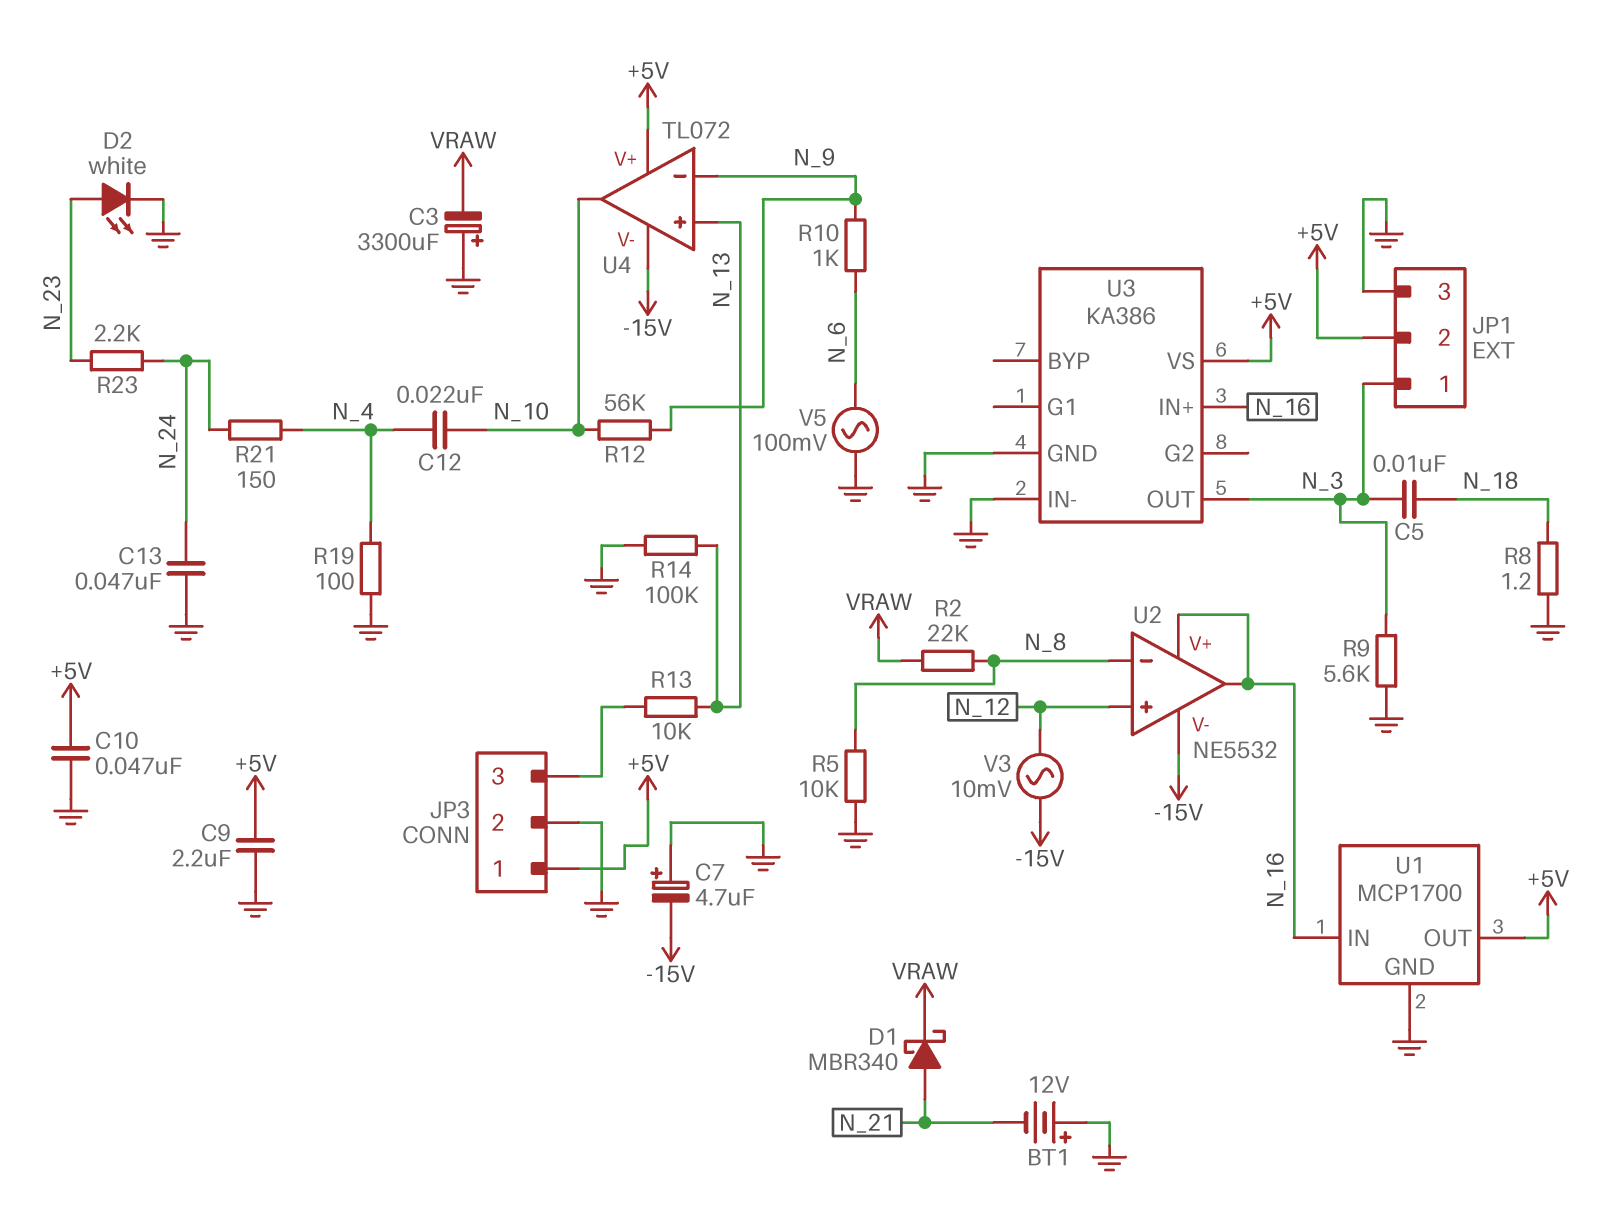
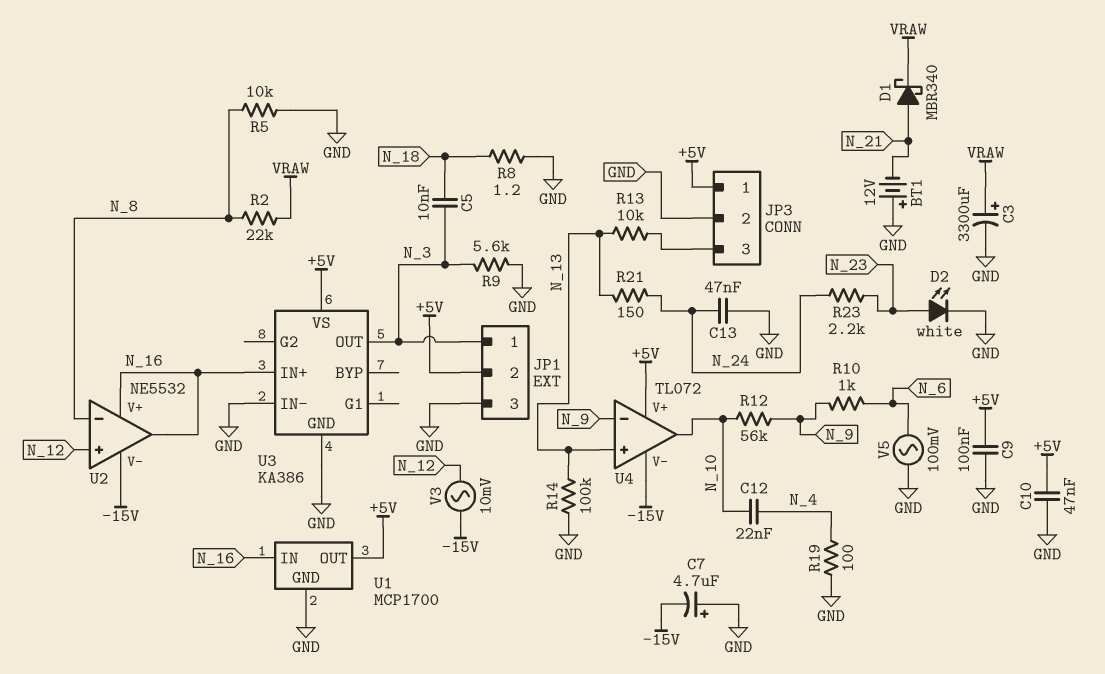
C3: 3300uF (plus GND, minus VRAW) -> 3300uF (plus VRAW, minus GND)
C9: 2.2uF (+5V, GND) -> 100nF (+5V, GND)
R21: 150 (N_4, N_24) -> 150 (N_13, N_24)

